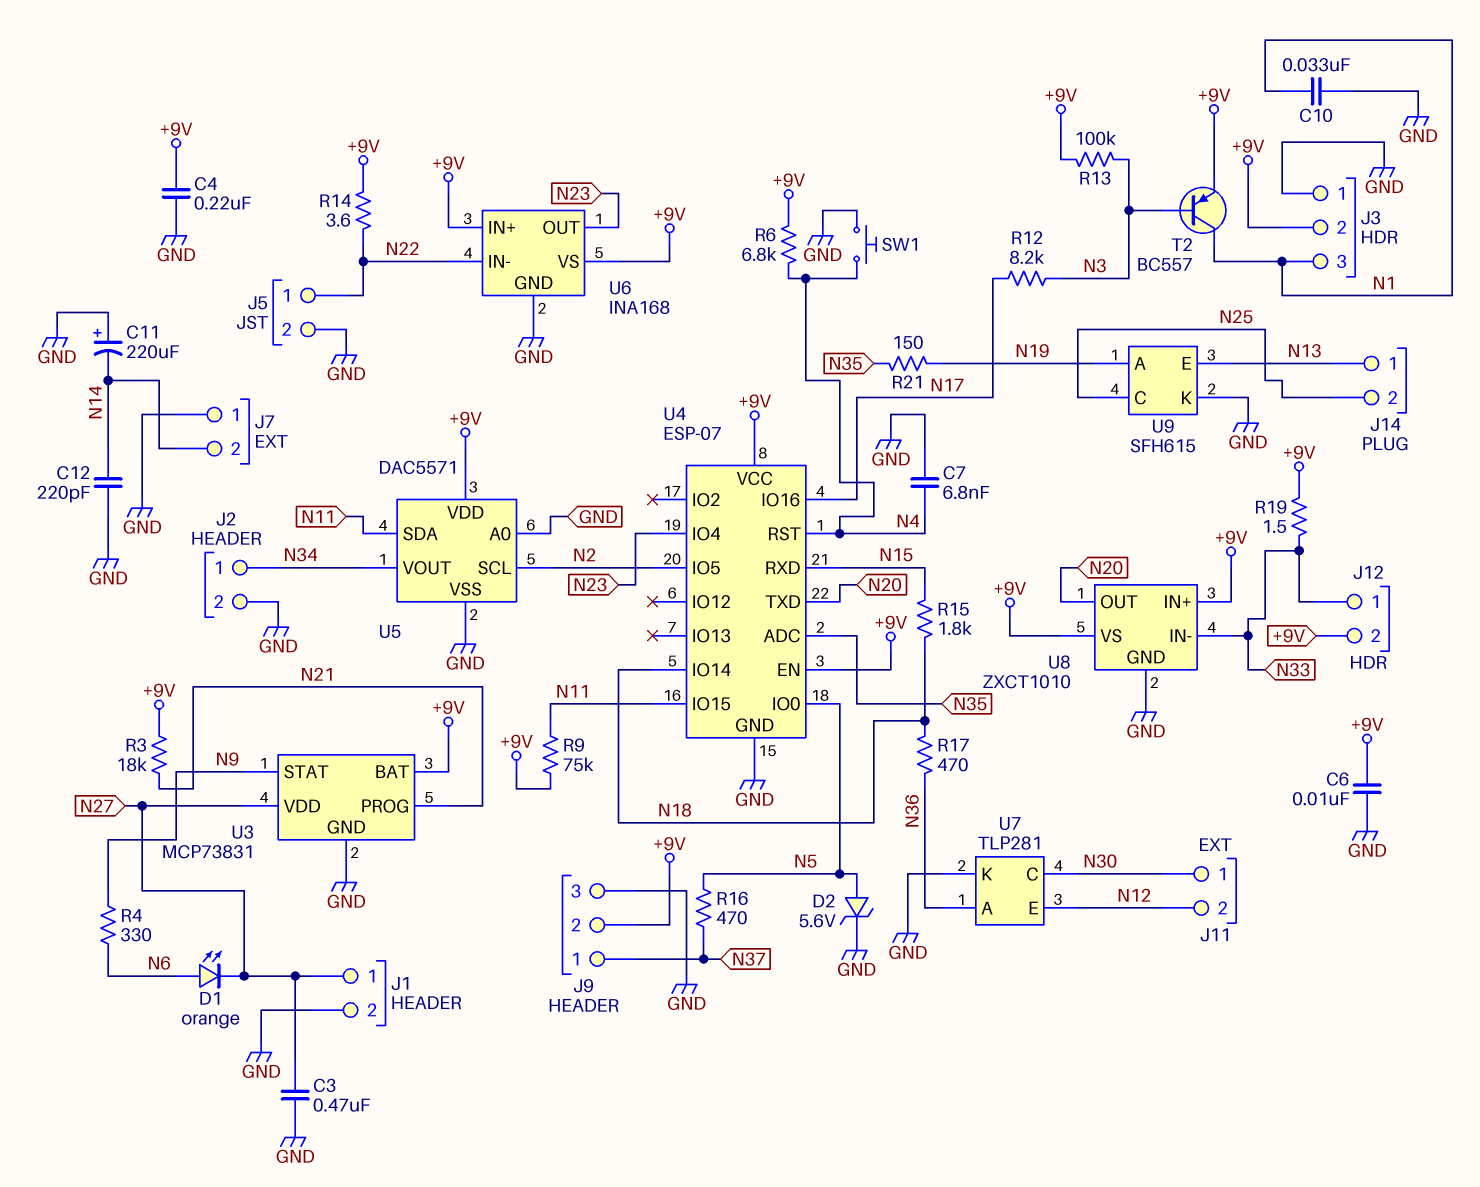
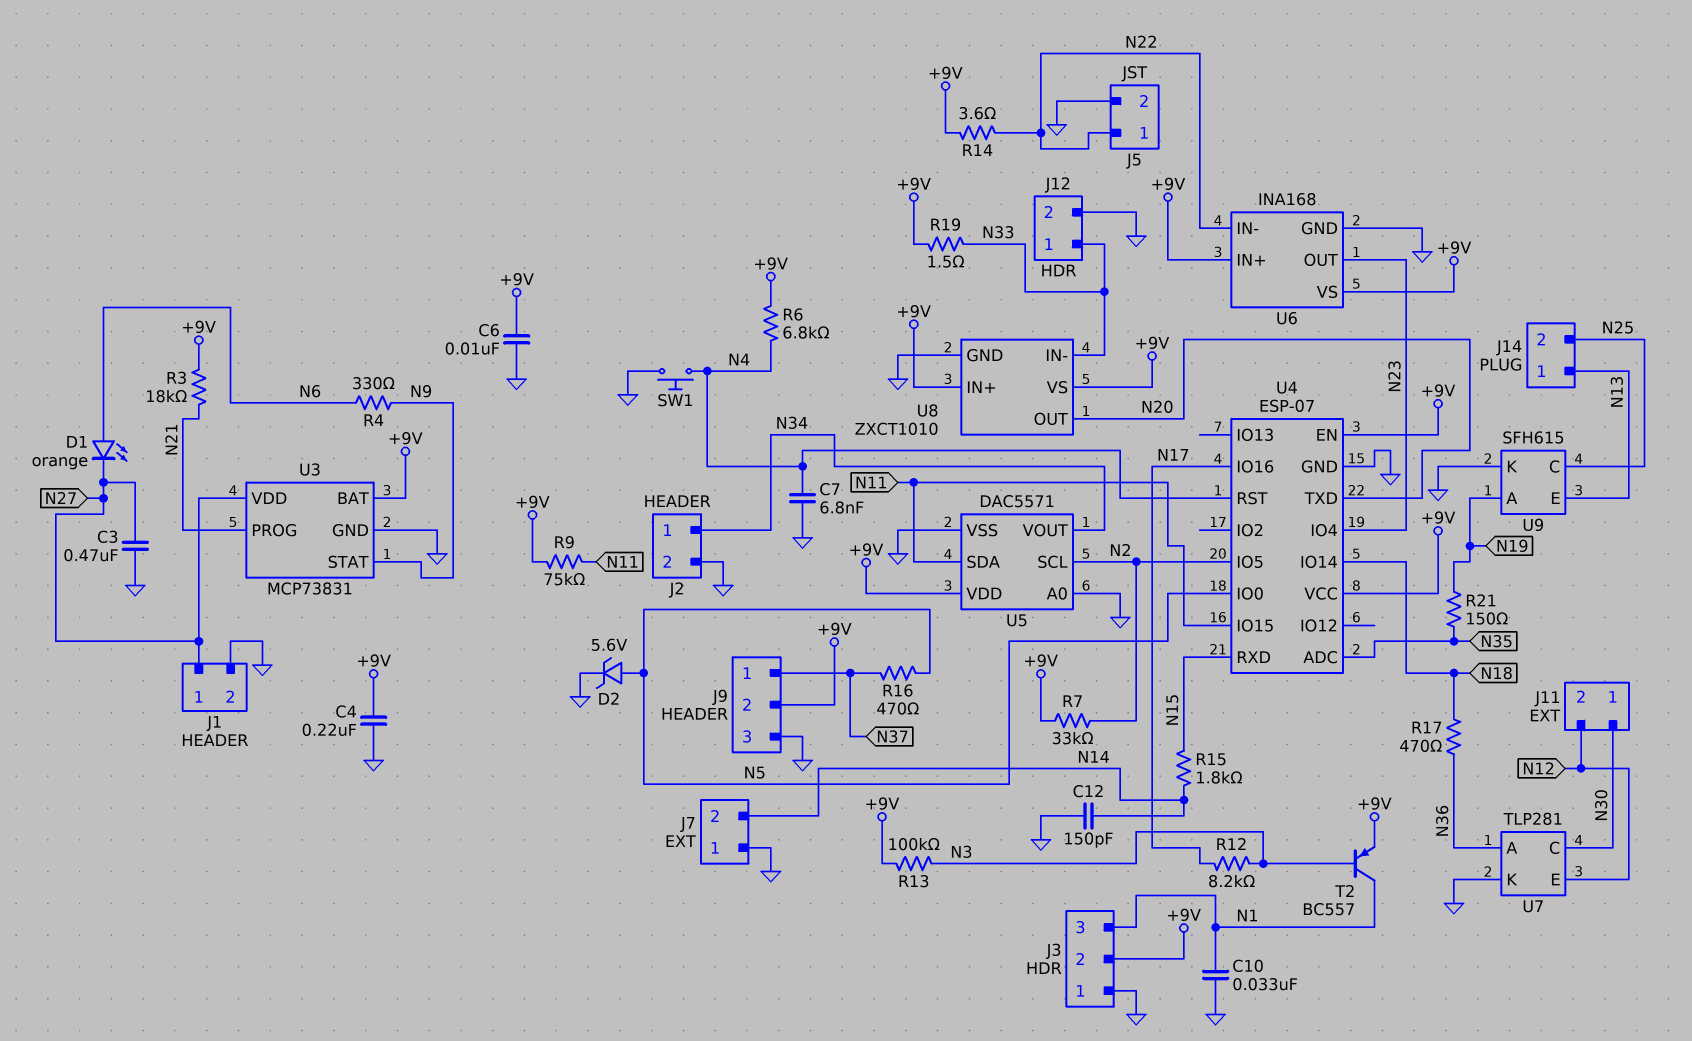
C11: 220uF (plus GND, minus N14) -> none
C12: 220pF (GND, N14) -> 150pF (GND, N14)
J12 pin 2: +9V -> GND
R7: none -> 33k (+9V, N2)
R15: 1.8k (N15, N18) -> 1.8k (N14, N15)

